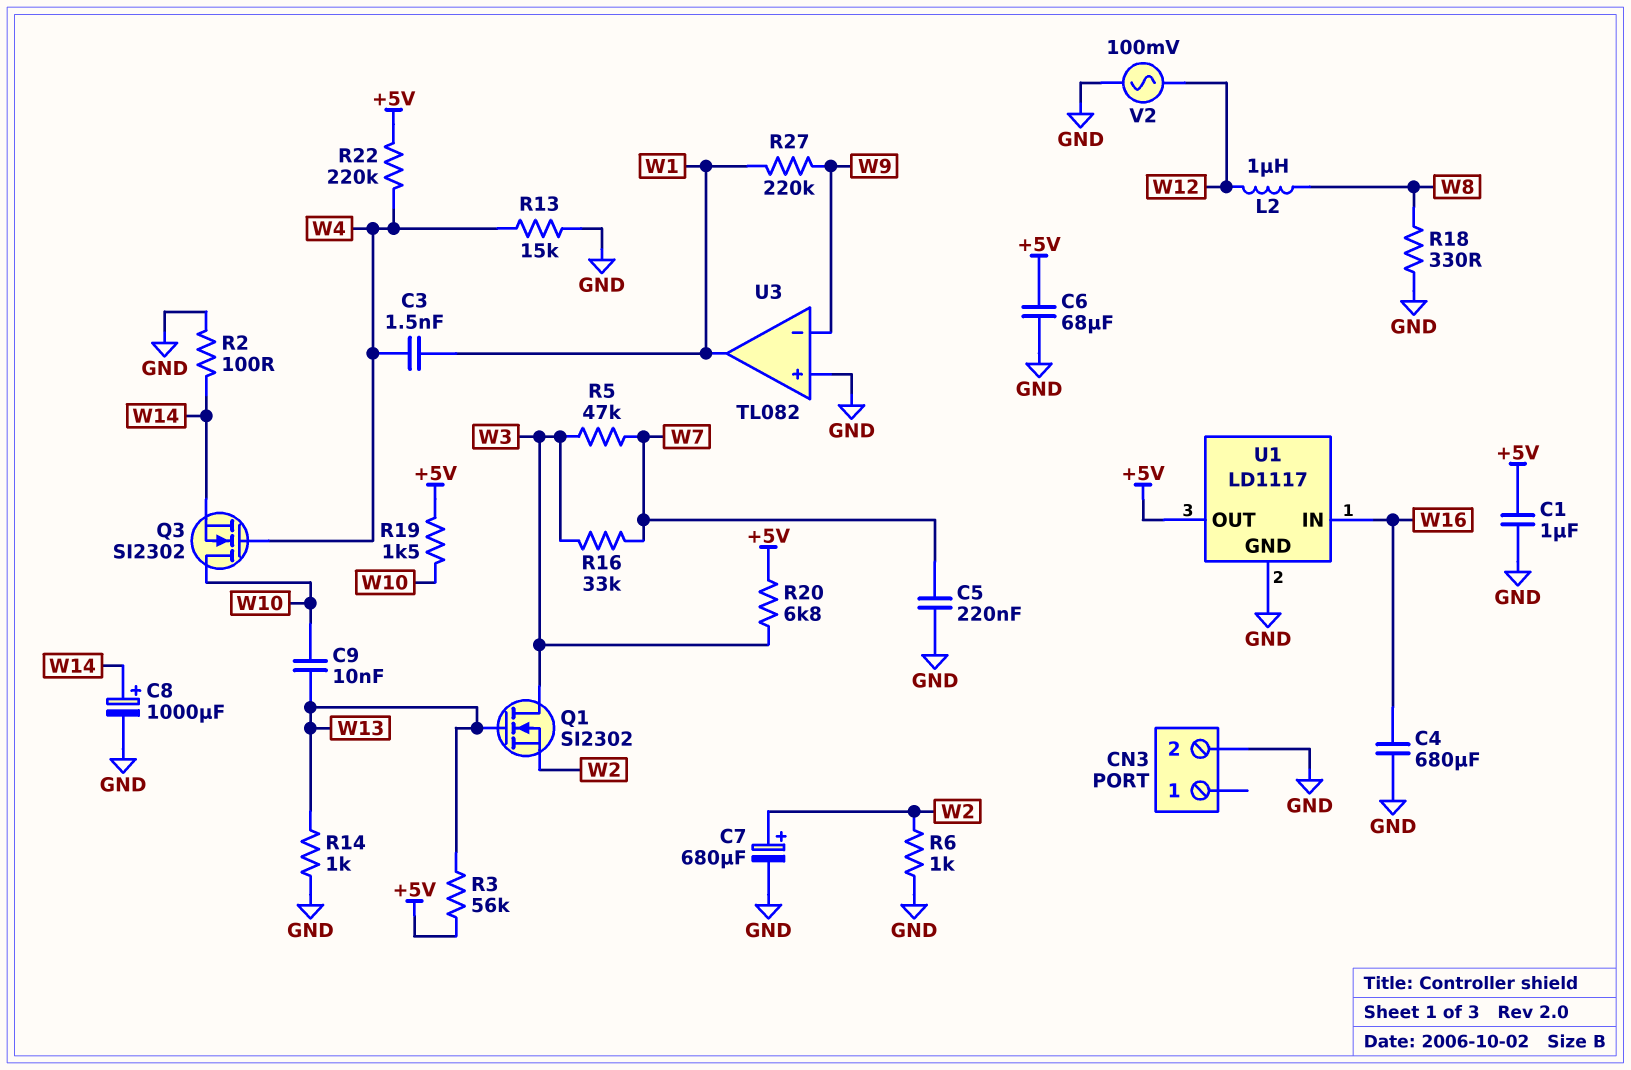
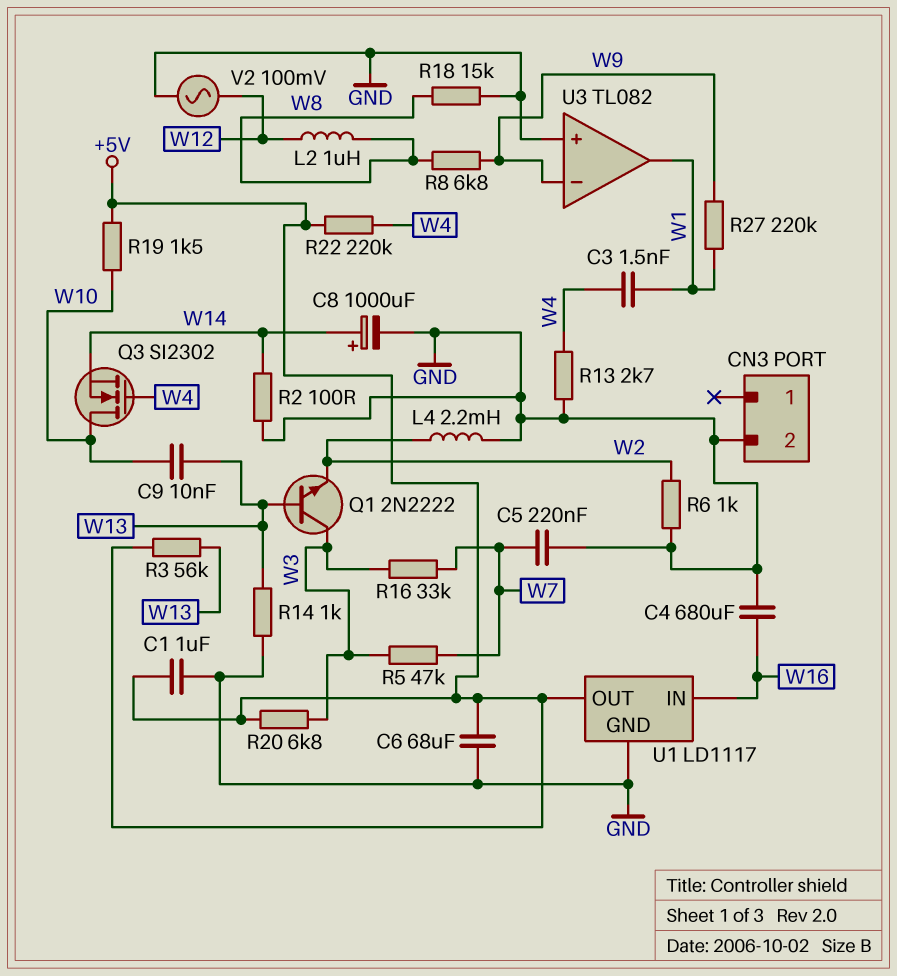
C7: 680uF (plus W2, minus GND) -> none
L4: none -> 2.2mH (GND, W2)
Q1: NMOS SI2302 (G W13, D W3, S W2) -> NPN 2N2222 (B W13, C W3, E W2)
R8: none -> 6.8k (W8, W9)
R13: 15k (GND, W4) -> 2.7k (GND, W4)
R18: 330 (GND, W8) -> 15k (GND, W8)

